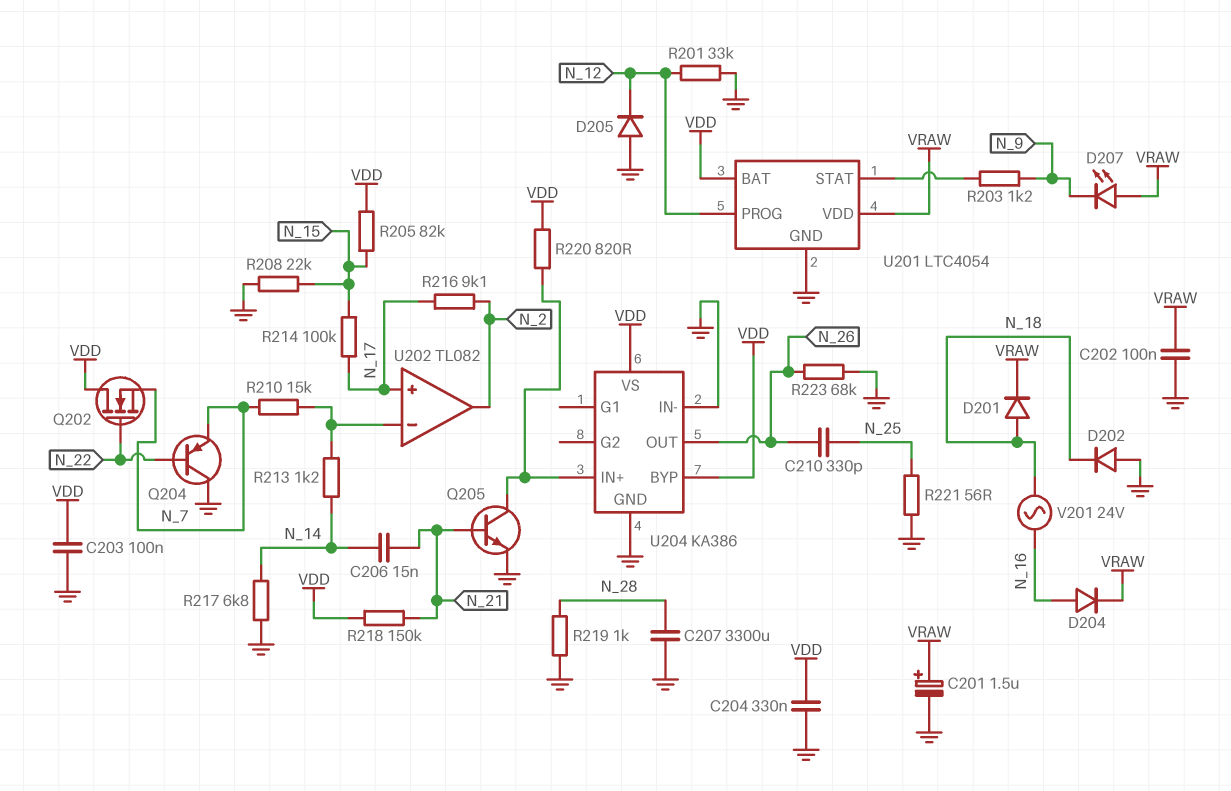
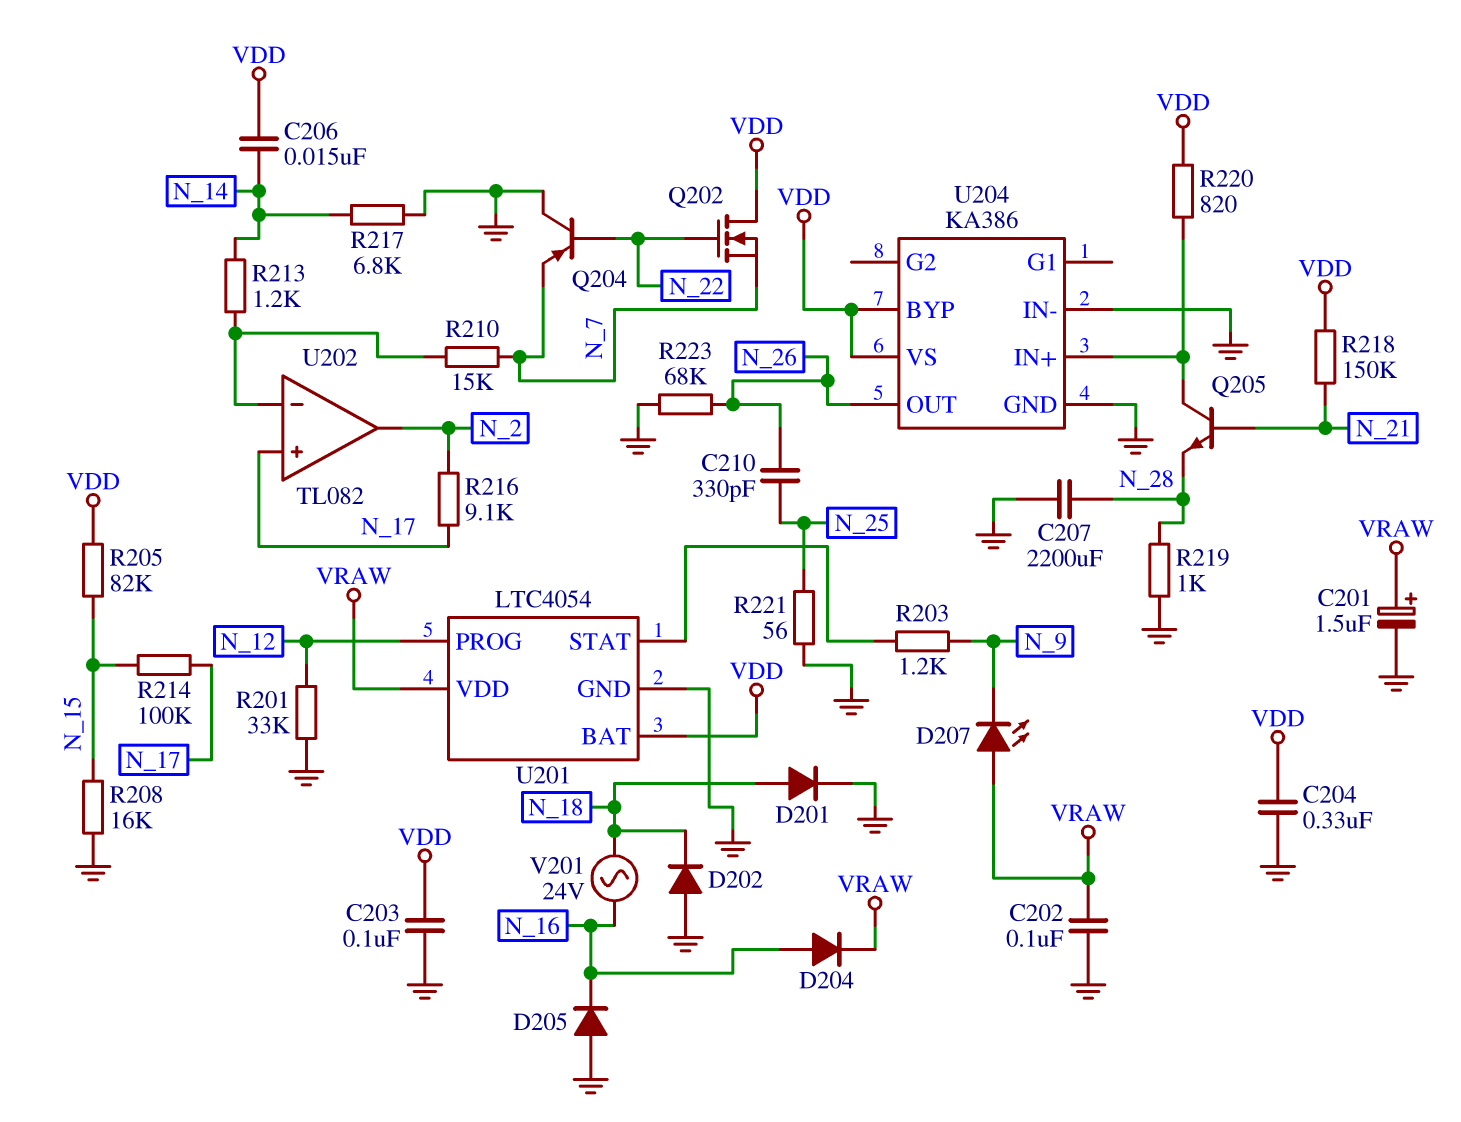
C206: 15nF (N_14, N_21) -> 15nF (N_14, VDD)
C207: 3300uF (GND, N_28) -> 2200uF (GND, N_28)
D201: diode (A N_18, K VRAW) -> diode (A N_18, K GND)
D205: diode (A GND, K N_12) -> diode (A GND, K N_16)
Q205: NPN (B N_21, C U204/IN+, E GND) -> NPN (B N_21, C U204/IN+, E N_28)
R208: 22k (GND, N_15) -> 16k (GND, N_15)

